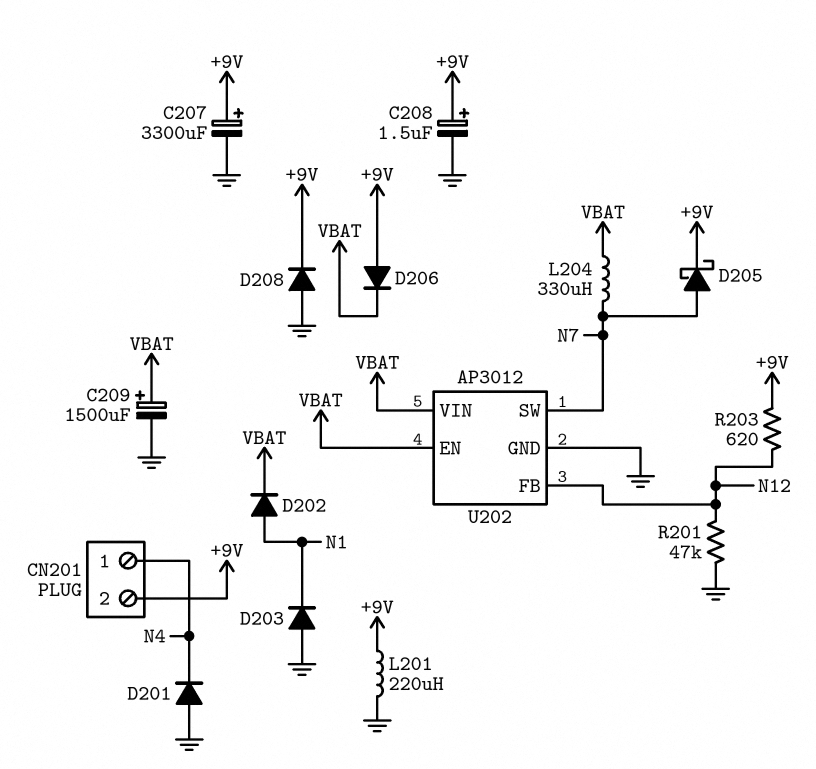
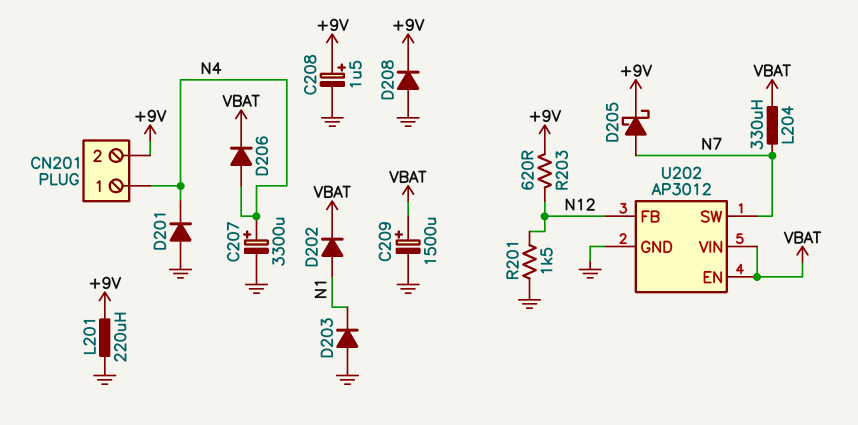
C207: 3300uF (plus +9V, minus GND) -> 3300uF (plus N4, minus GND)
D206: diode (A +9V, K VBAT) -> diode (A N4, K VBAT)
R201: 47k (GND, N12) -> 1.5k (GND, N12)

